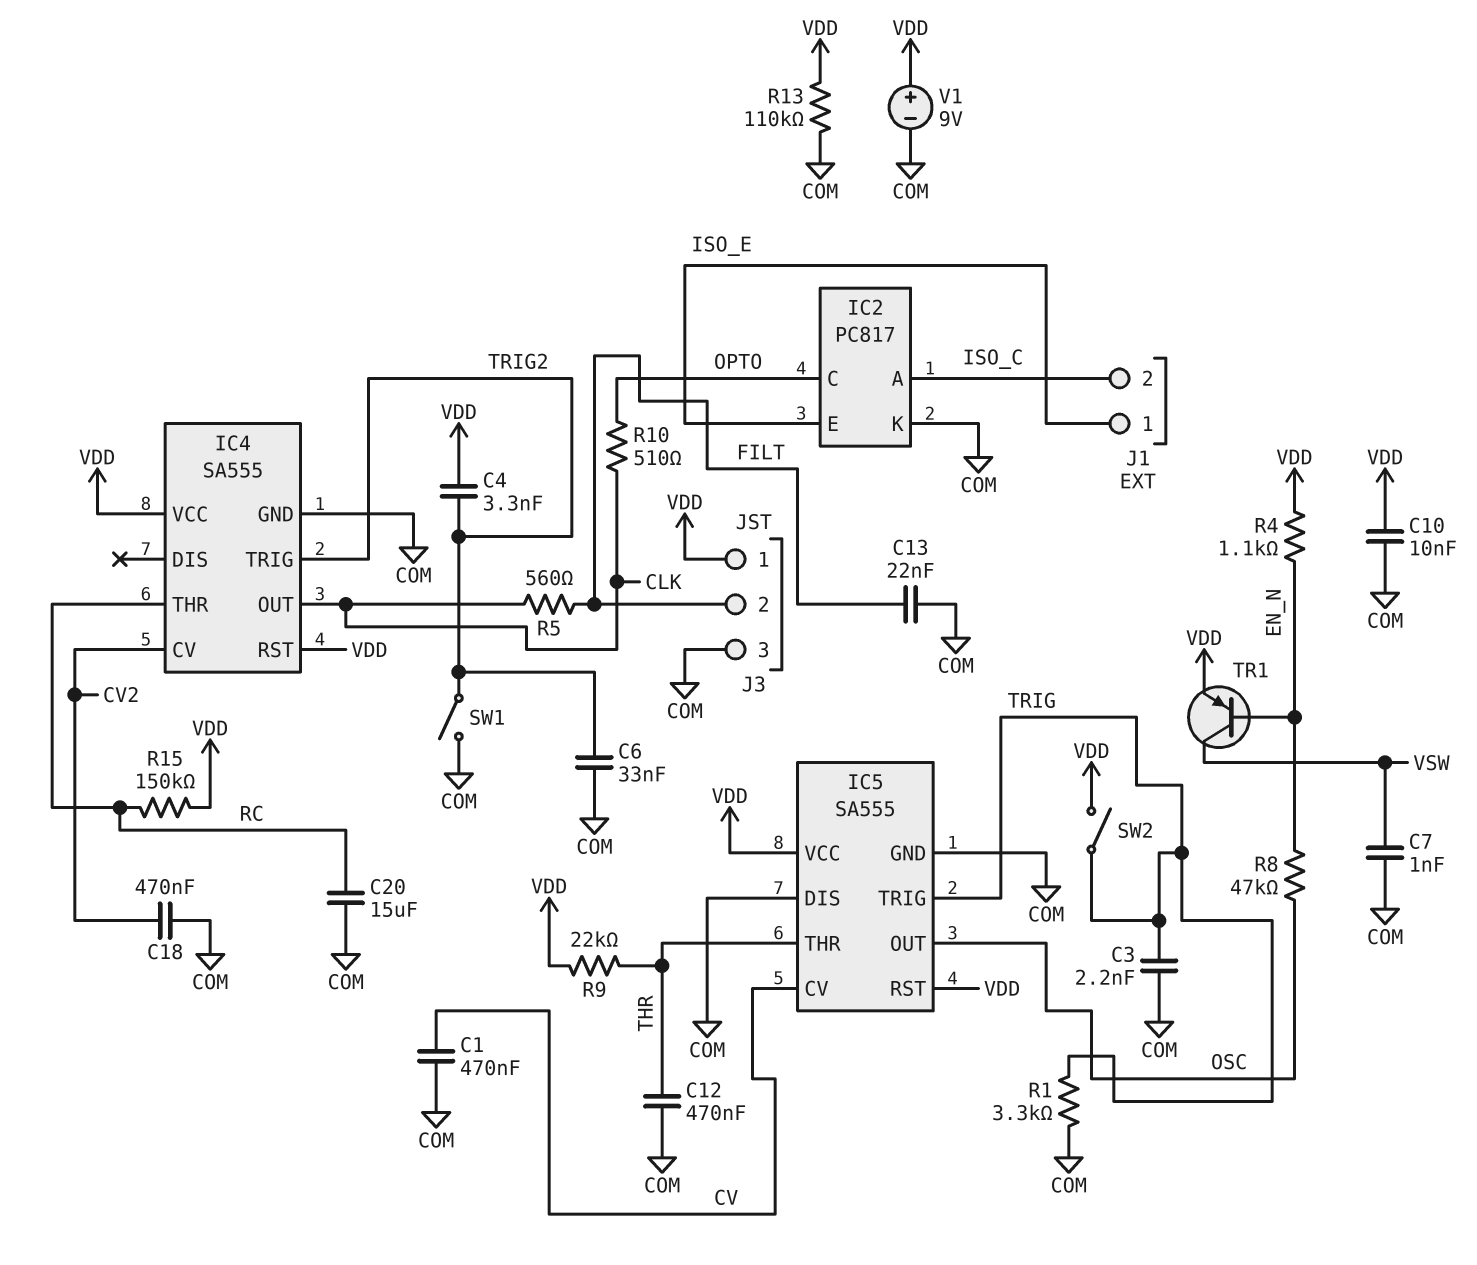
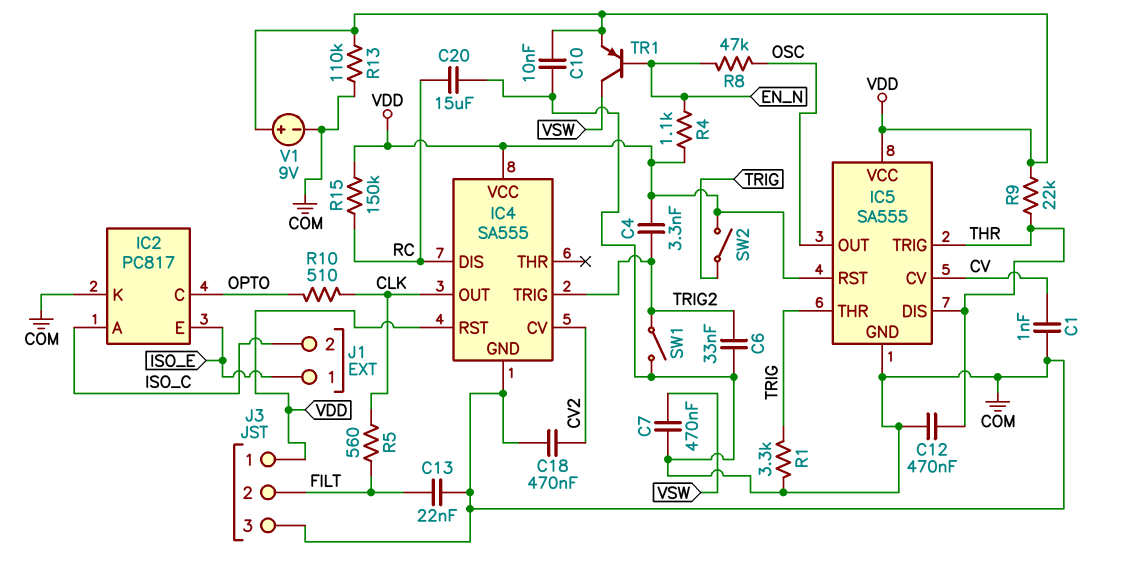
C1: 470nF (COM, CV) -> 1nF (COM, CV)
C3: 2.2nF (COM, TRIG) -> none
C7: 1nF (COM, VSW) -> 470nF (COM, VSW)
IC4 pin DIS: none -> RC
IC4 pin THR: RC -> none
IC5 pin DIS: COM -> THR
IC5 pin THR: THR -> TRIG
IC5 pin TRIG: TRIG -> THR

